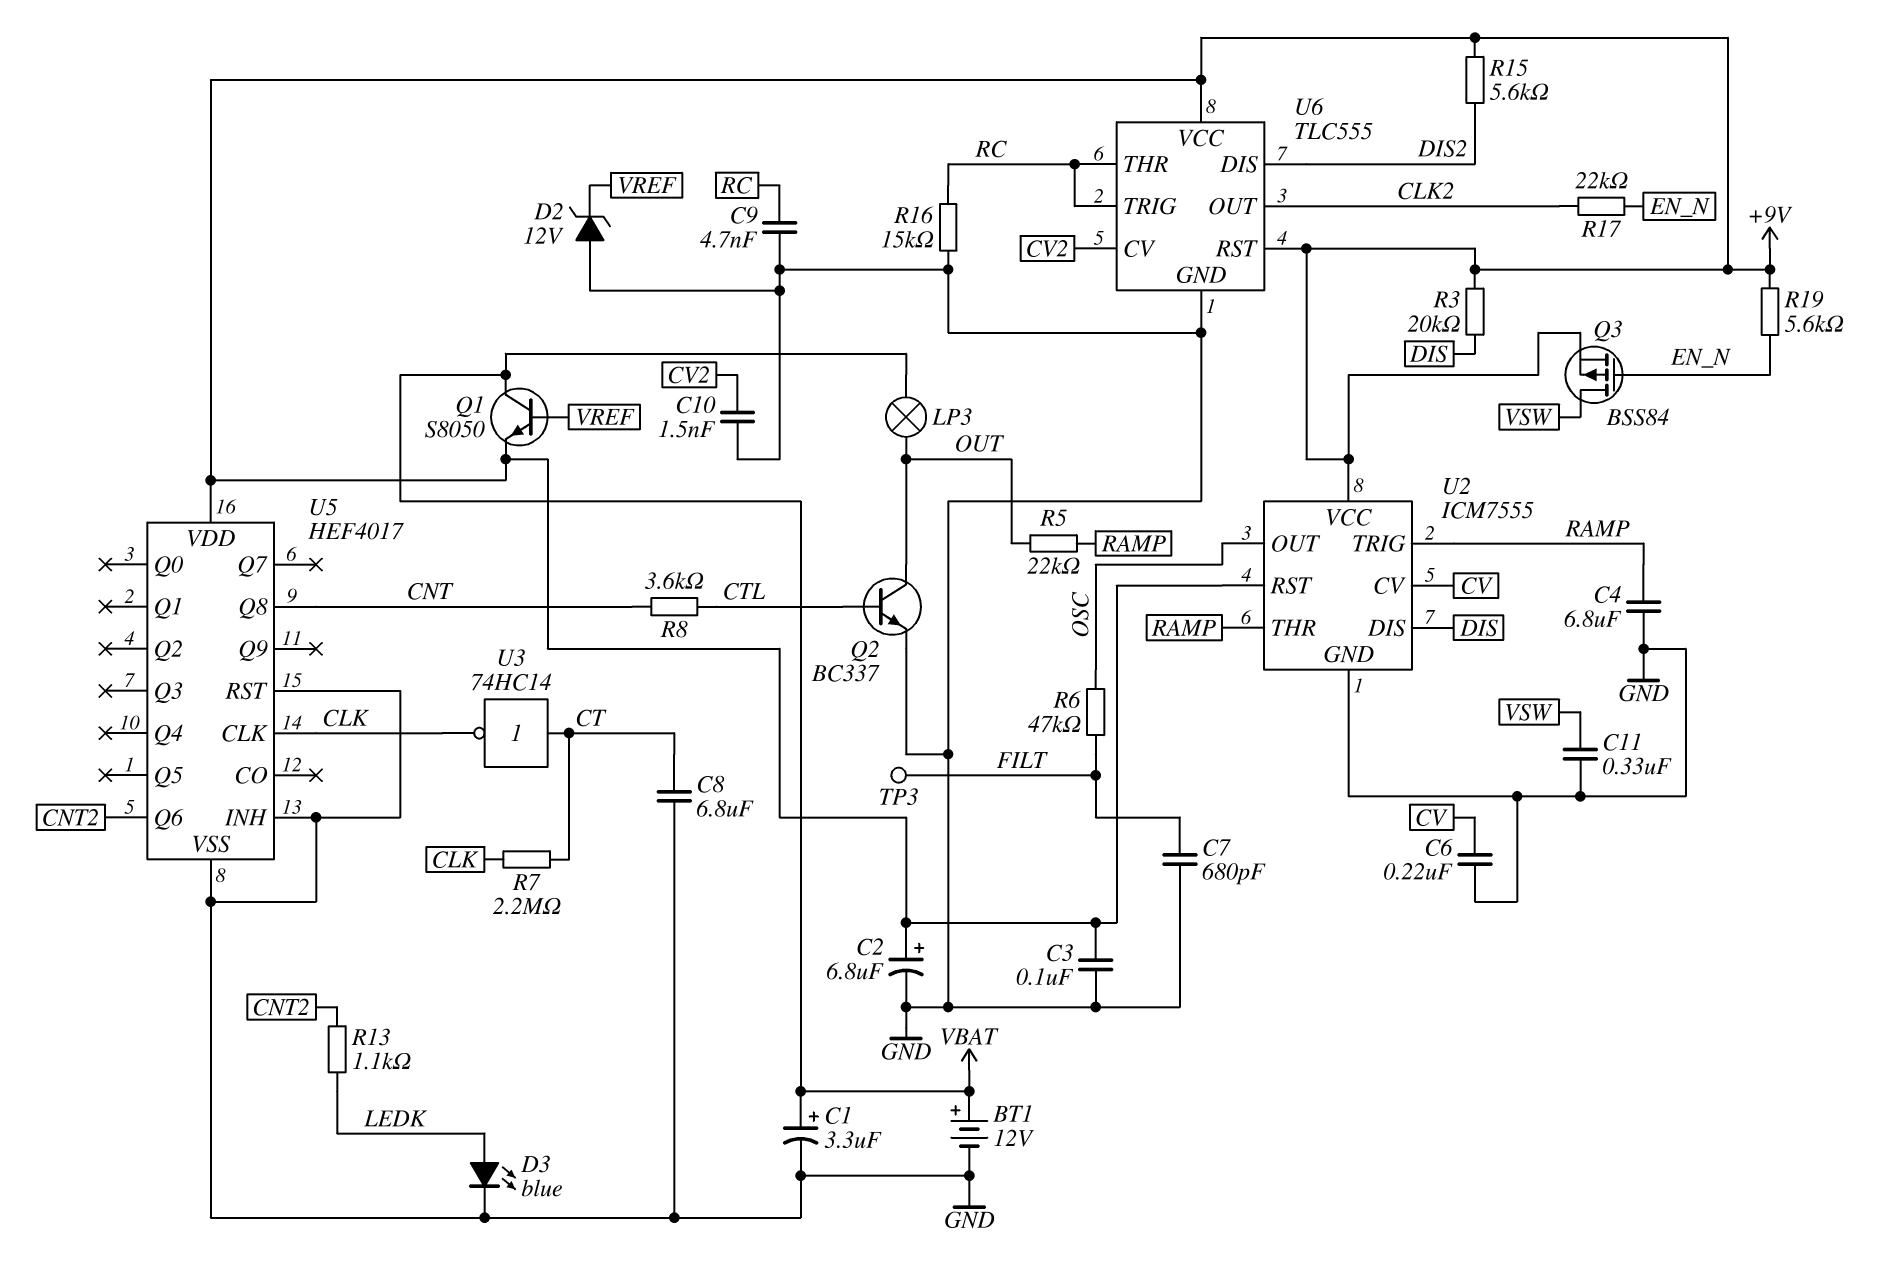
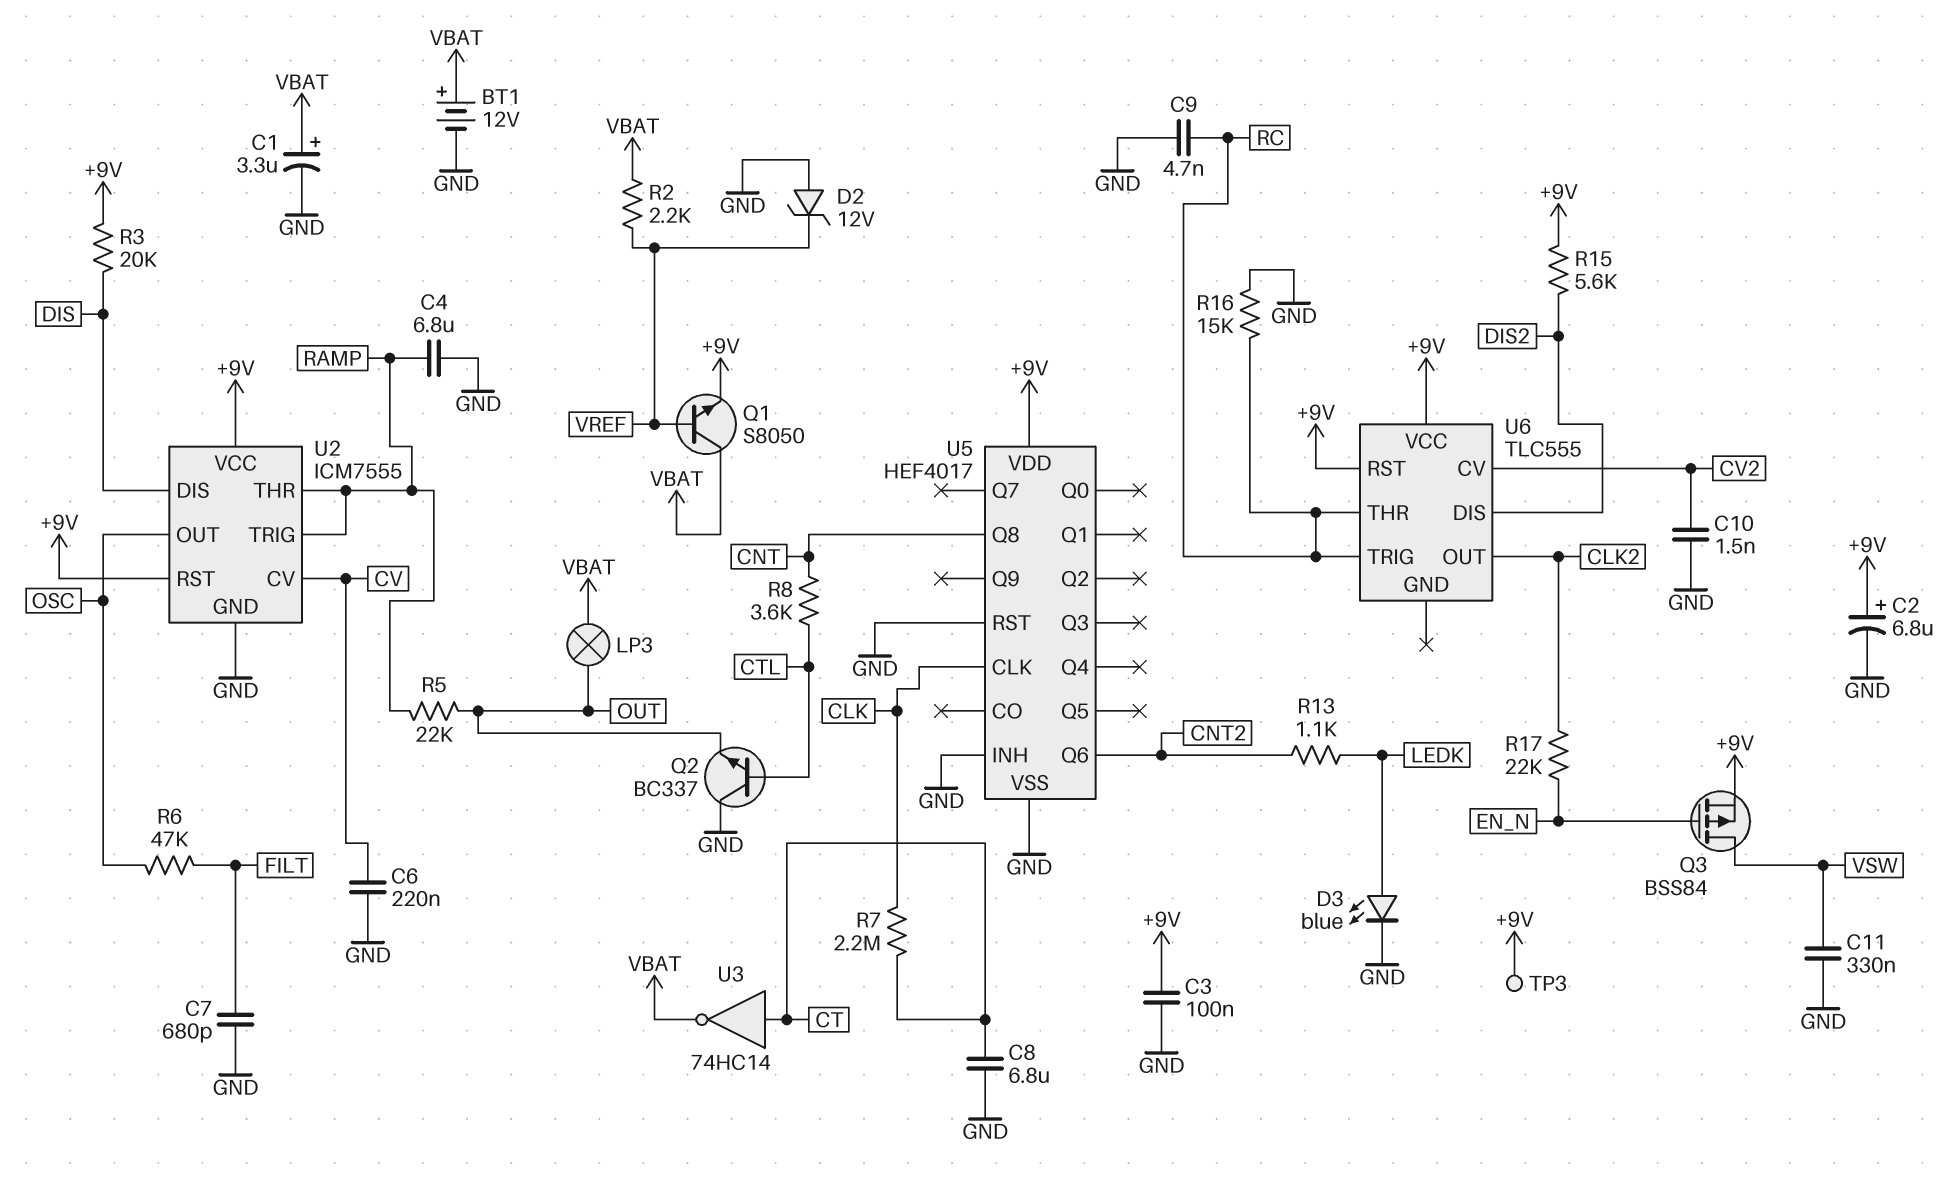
Q2: NPN BC337 (B CTL, C OUT, E GND) -> NPN BC337 (B CTL, C GND, E OUT)
R2: none -> 2.2k (VBAT, VREF)
R19: 5.6k (+9V, EN_N) -> none
TP3: test point (FILT) -> test point (+9V)
U3: NOT 74HC14 (in CT, out CLK) -> NOT 74HC14 (in CT, out VBAT)
U6 pin GND: GND -> none

